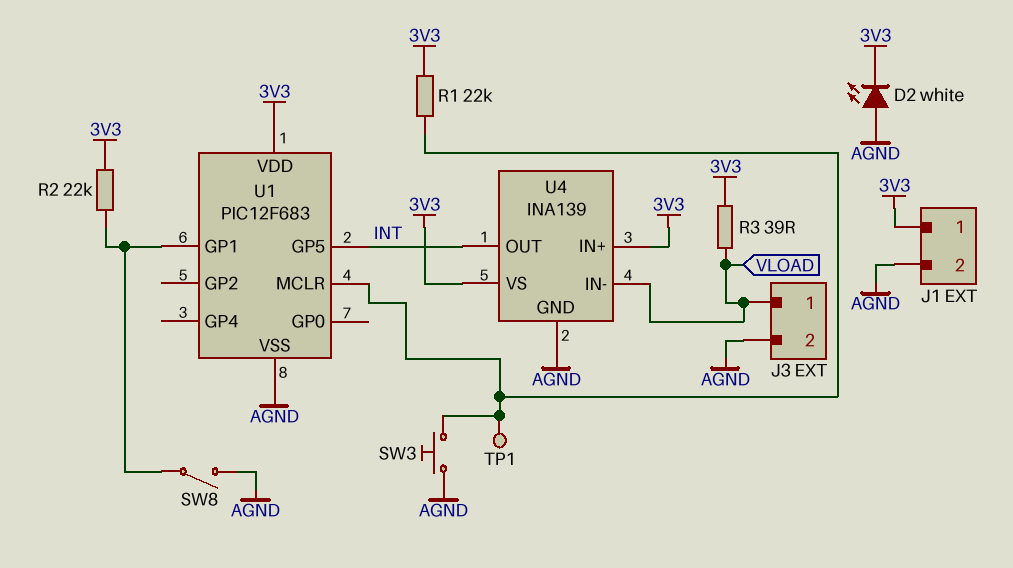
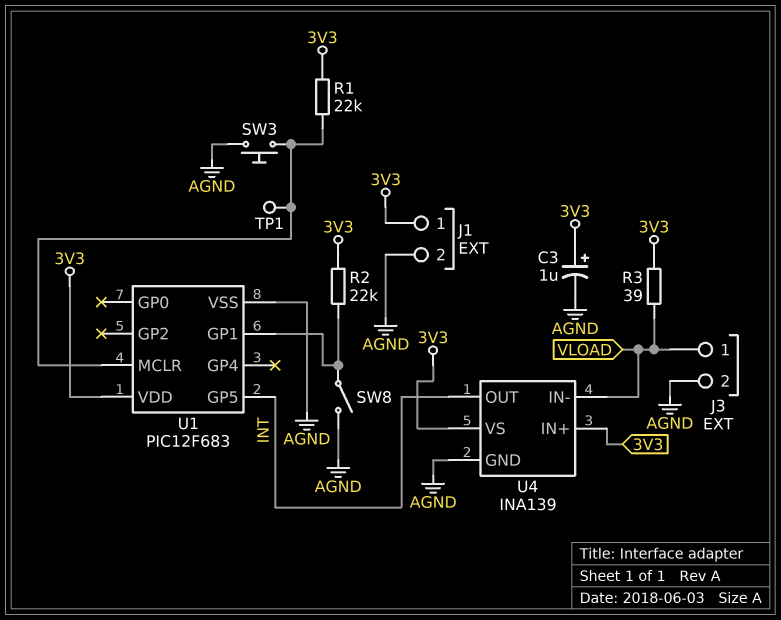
C3: none -> 1uF (plus 3V3, minus AGND)
D2: LED white (A AGND, K 3V3) -> none

